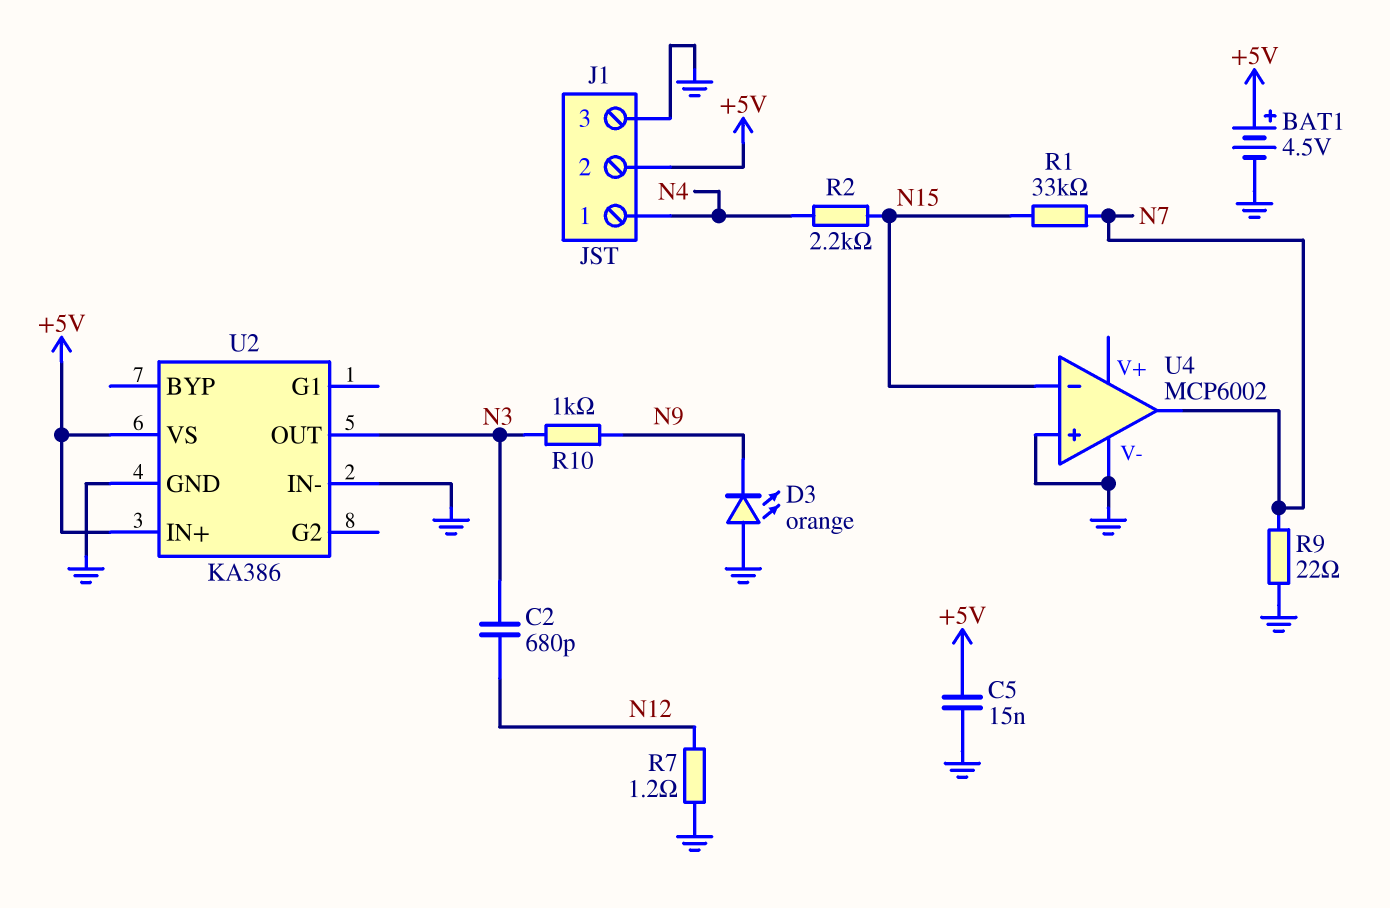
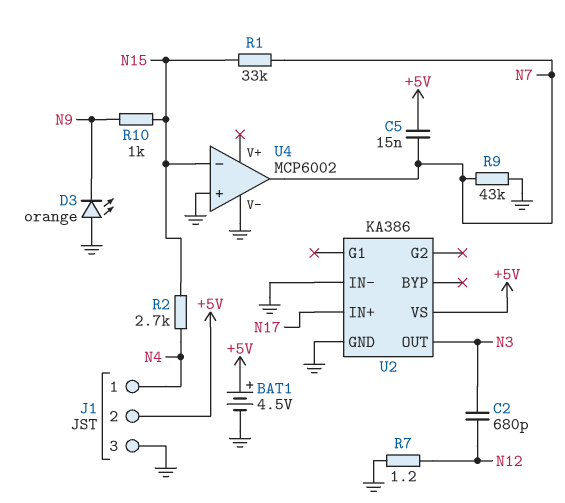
C5: 15nF (+5V, GND) -> 15nF (+5V, N7)
R2: 2.2k (N4, N15) -> 2.7k (N4, N15)
R9: 22 (GND, N7) -> 43k (GND, N7)
R10: 1k (N3, N9) -> 1k (N9, N15)
U2 pin IN+: +5V -> N17

